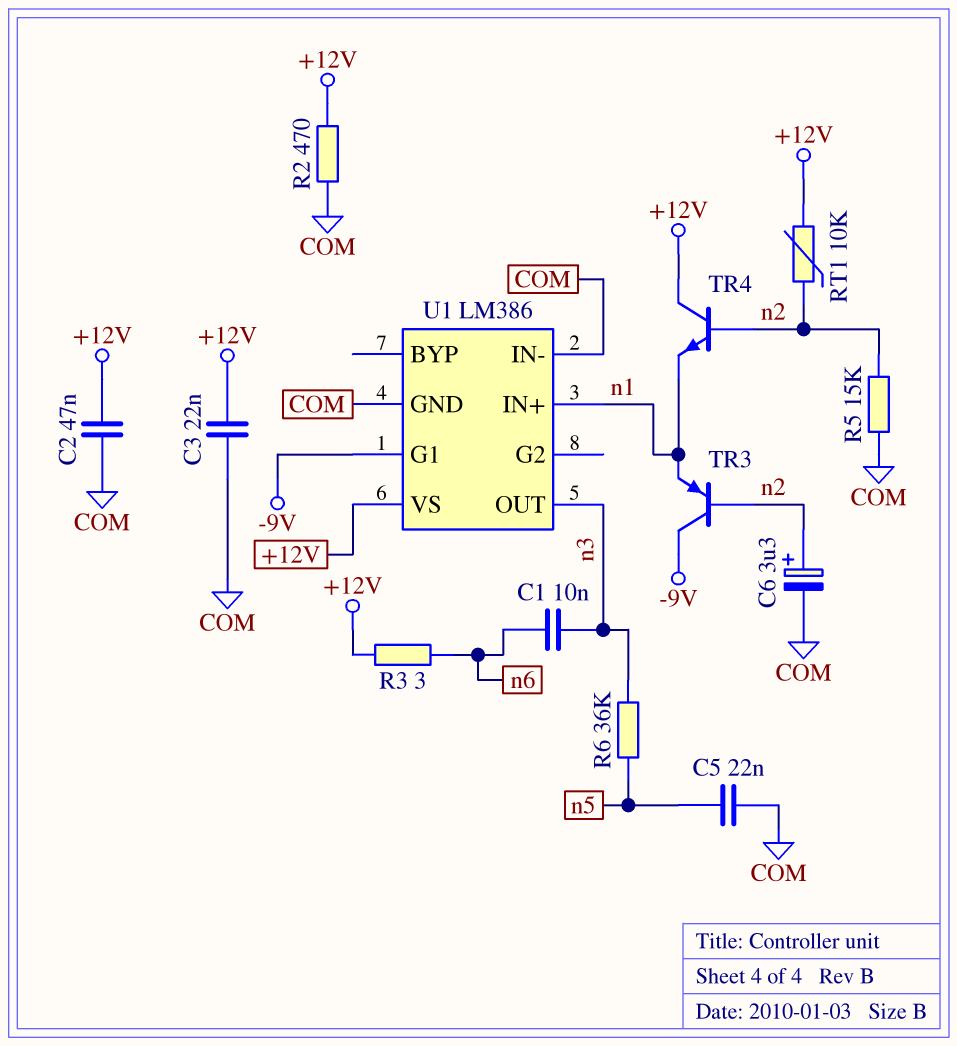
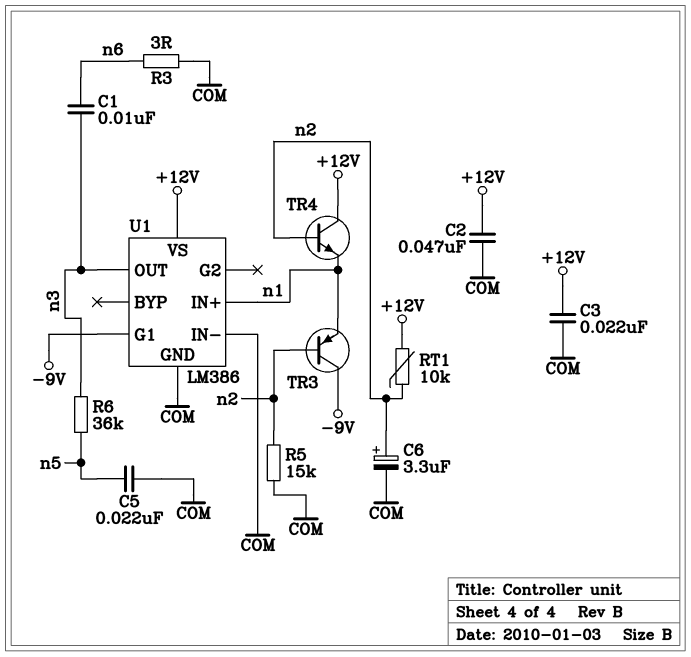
R2: 470 (+12V, COM) -> none
R3: 3 (+12V, n6) -> 3 (COM, n6)

